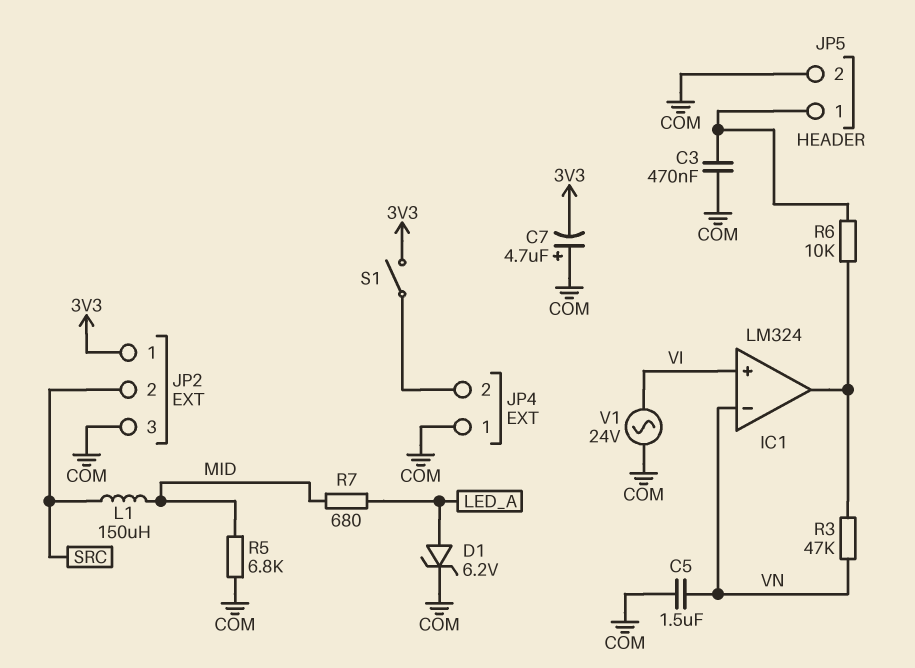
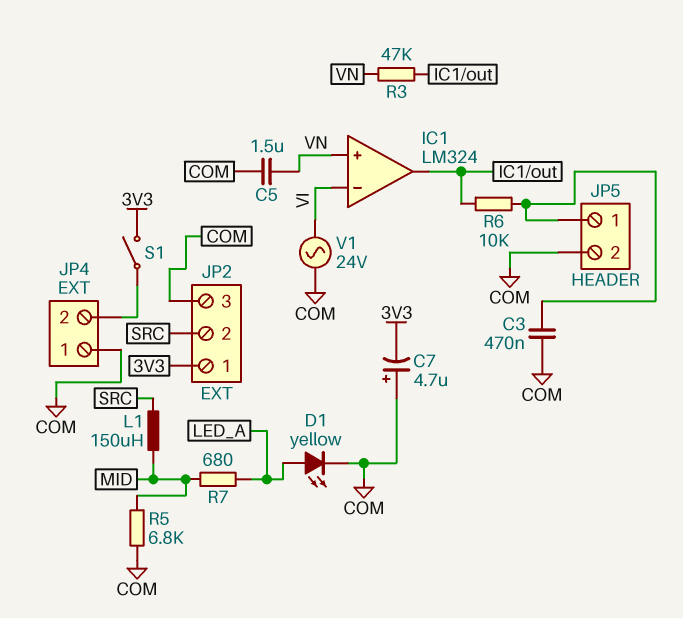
D1: zener 6.2V (A LED_A, K COM) -> LED yellow (A LED_A, K COM)
IC1 pin in+: VI -> VN
IC1 pin in-: VN -> VI

